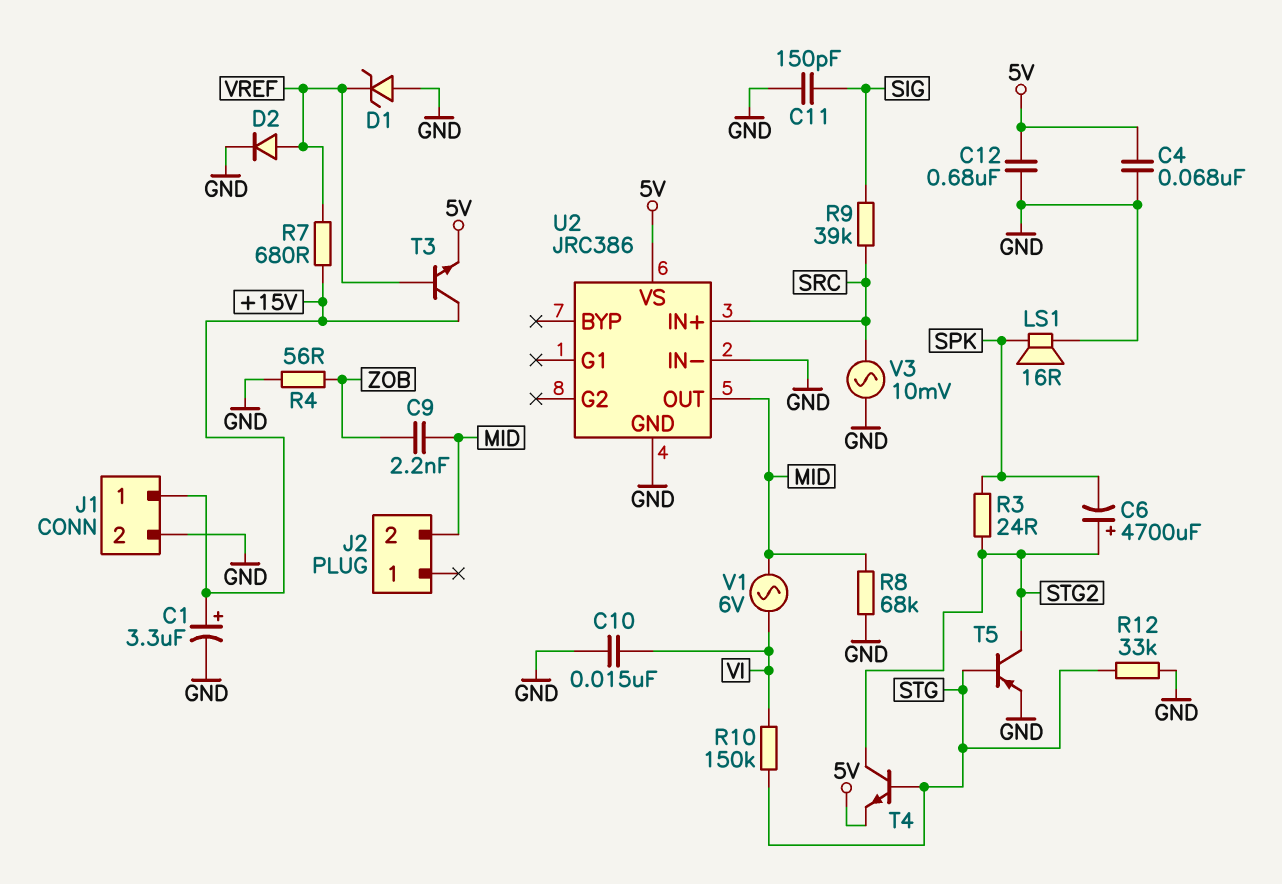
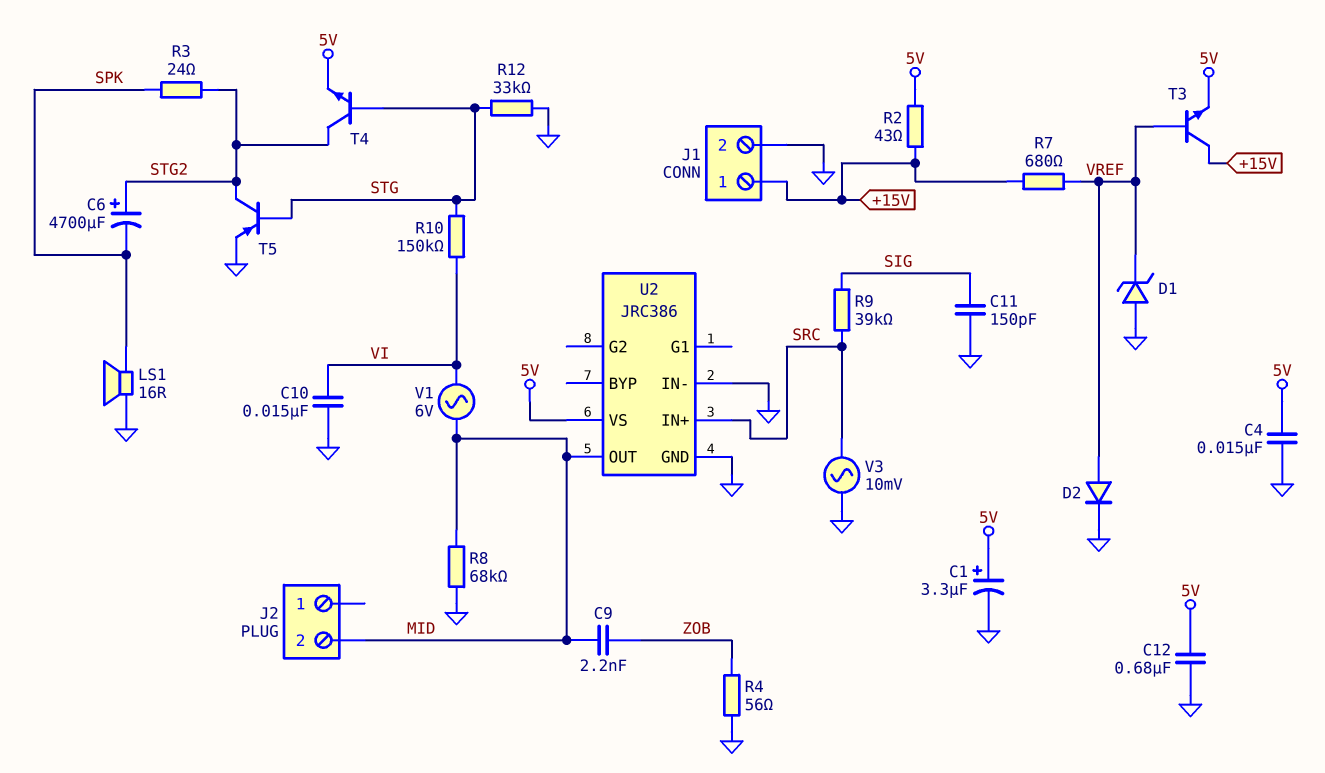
C1: 3.3uF (plus +15V, minus GND) -> 3.3uF (plus 5V, minus GND)
C4: 68nF (5V, GND) -> 15nF (5V, GND)
R2: none -> 43 (+15V, 5V)

